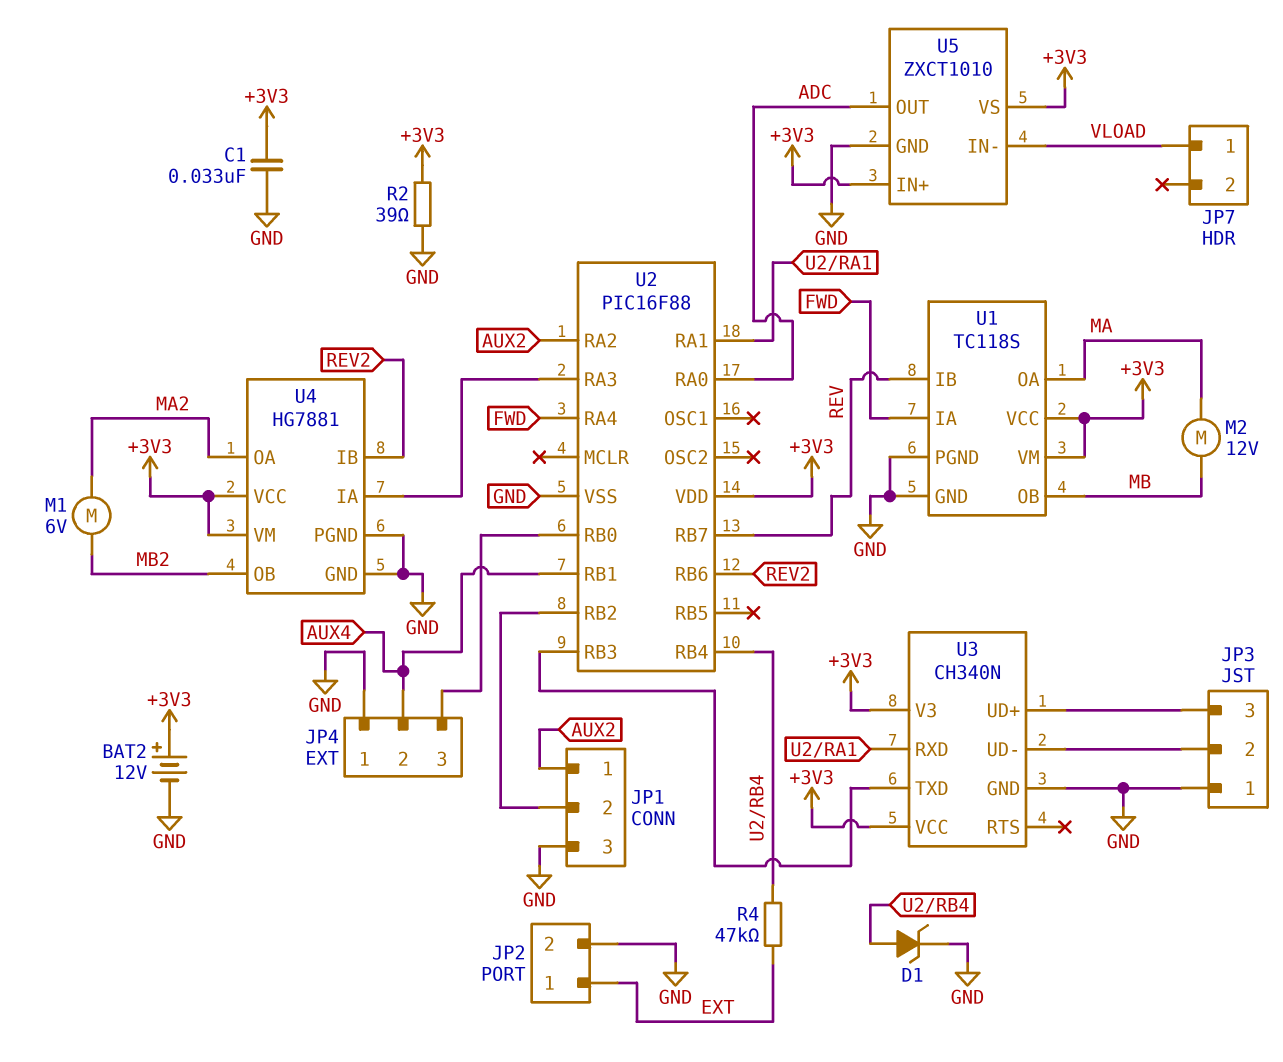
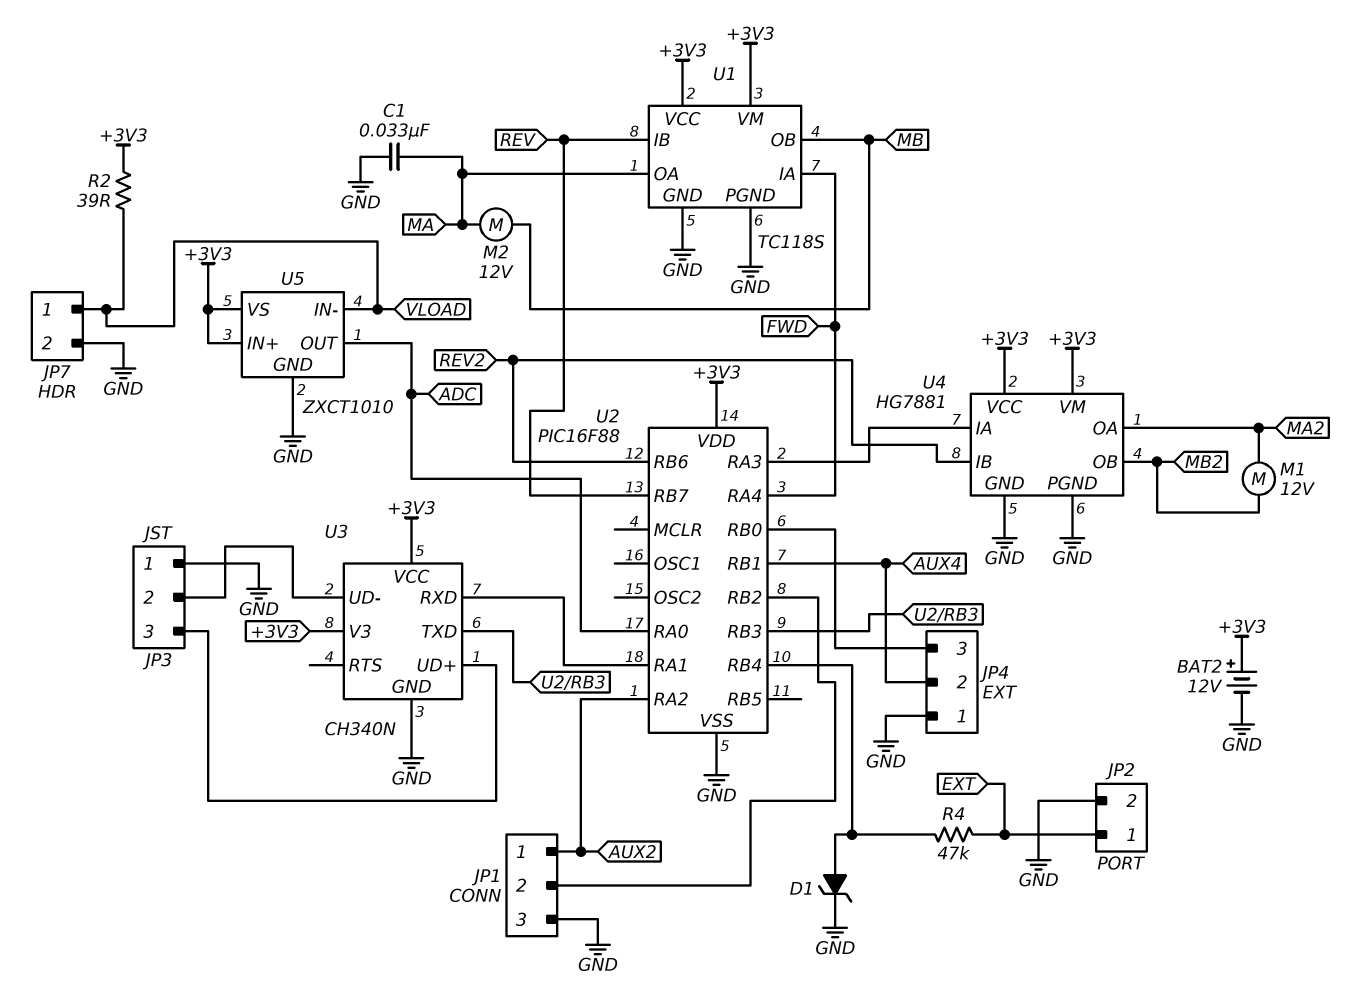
C1: 33nF (+3V3, GND) -> 33nF (GND, MA)
JP7 pin 2: none -> GND
M1: motor 6V (MA2, MB2) -> motor 12V (MA2, MB2)
R2: 39 (+3V3, GND) -> 39 (+3V3, VLOAD)

